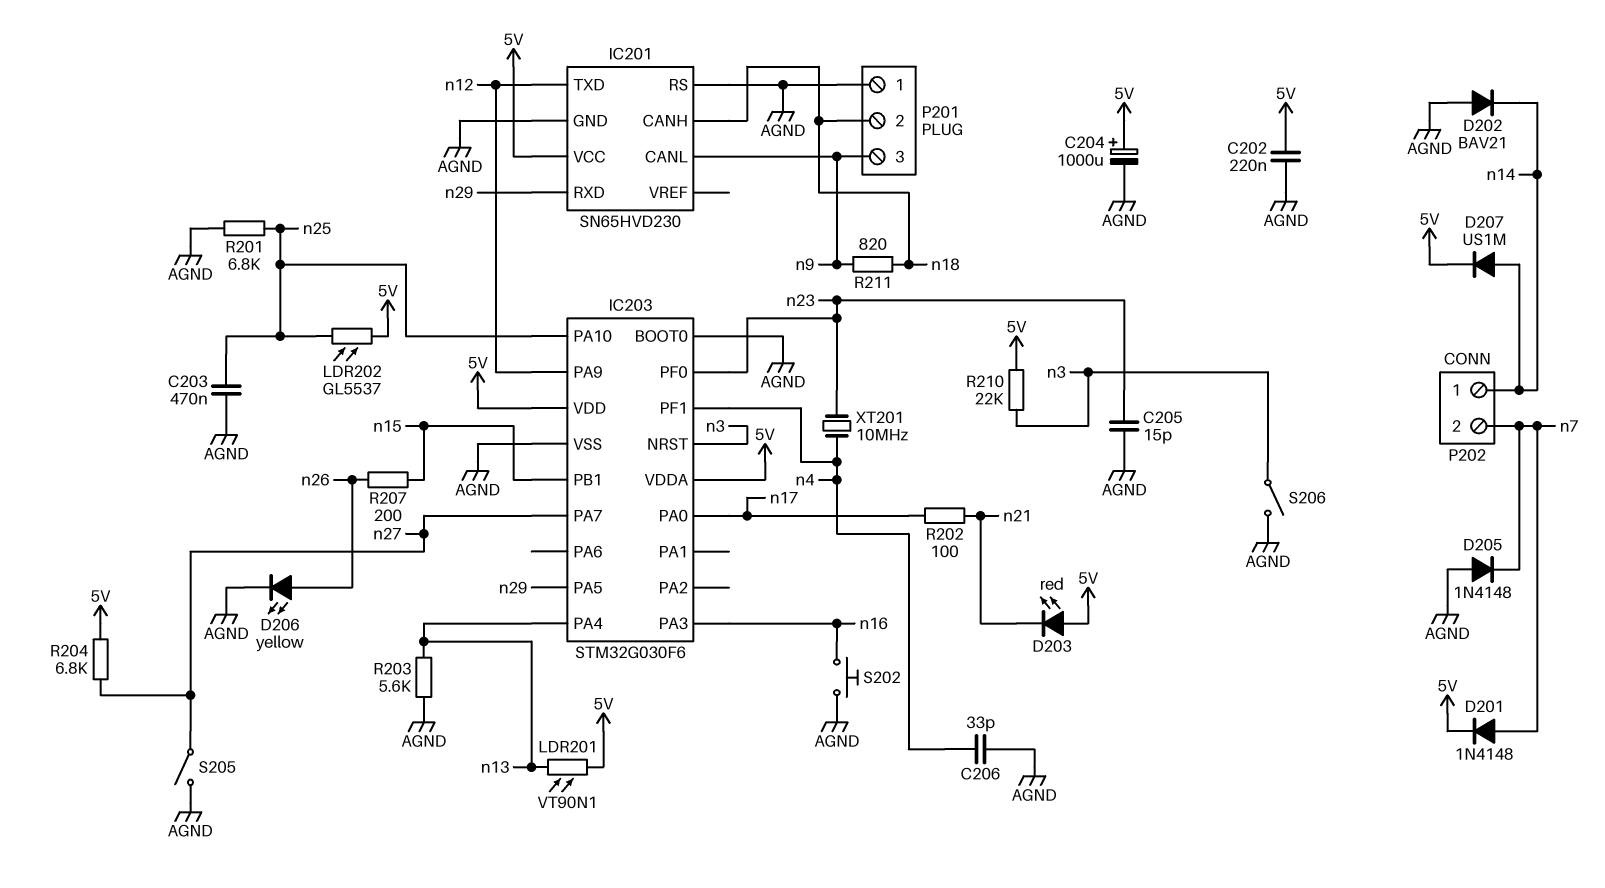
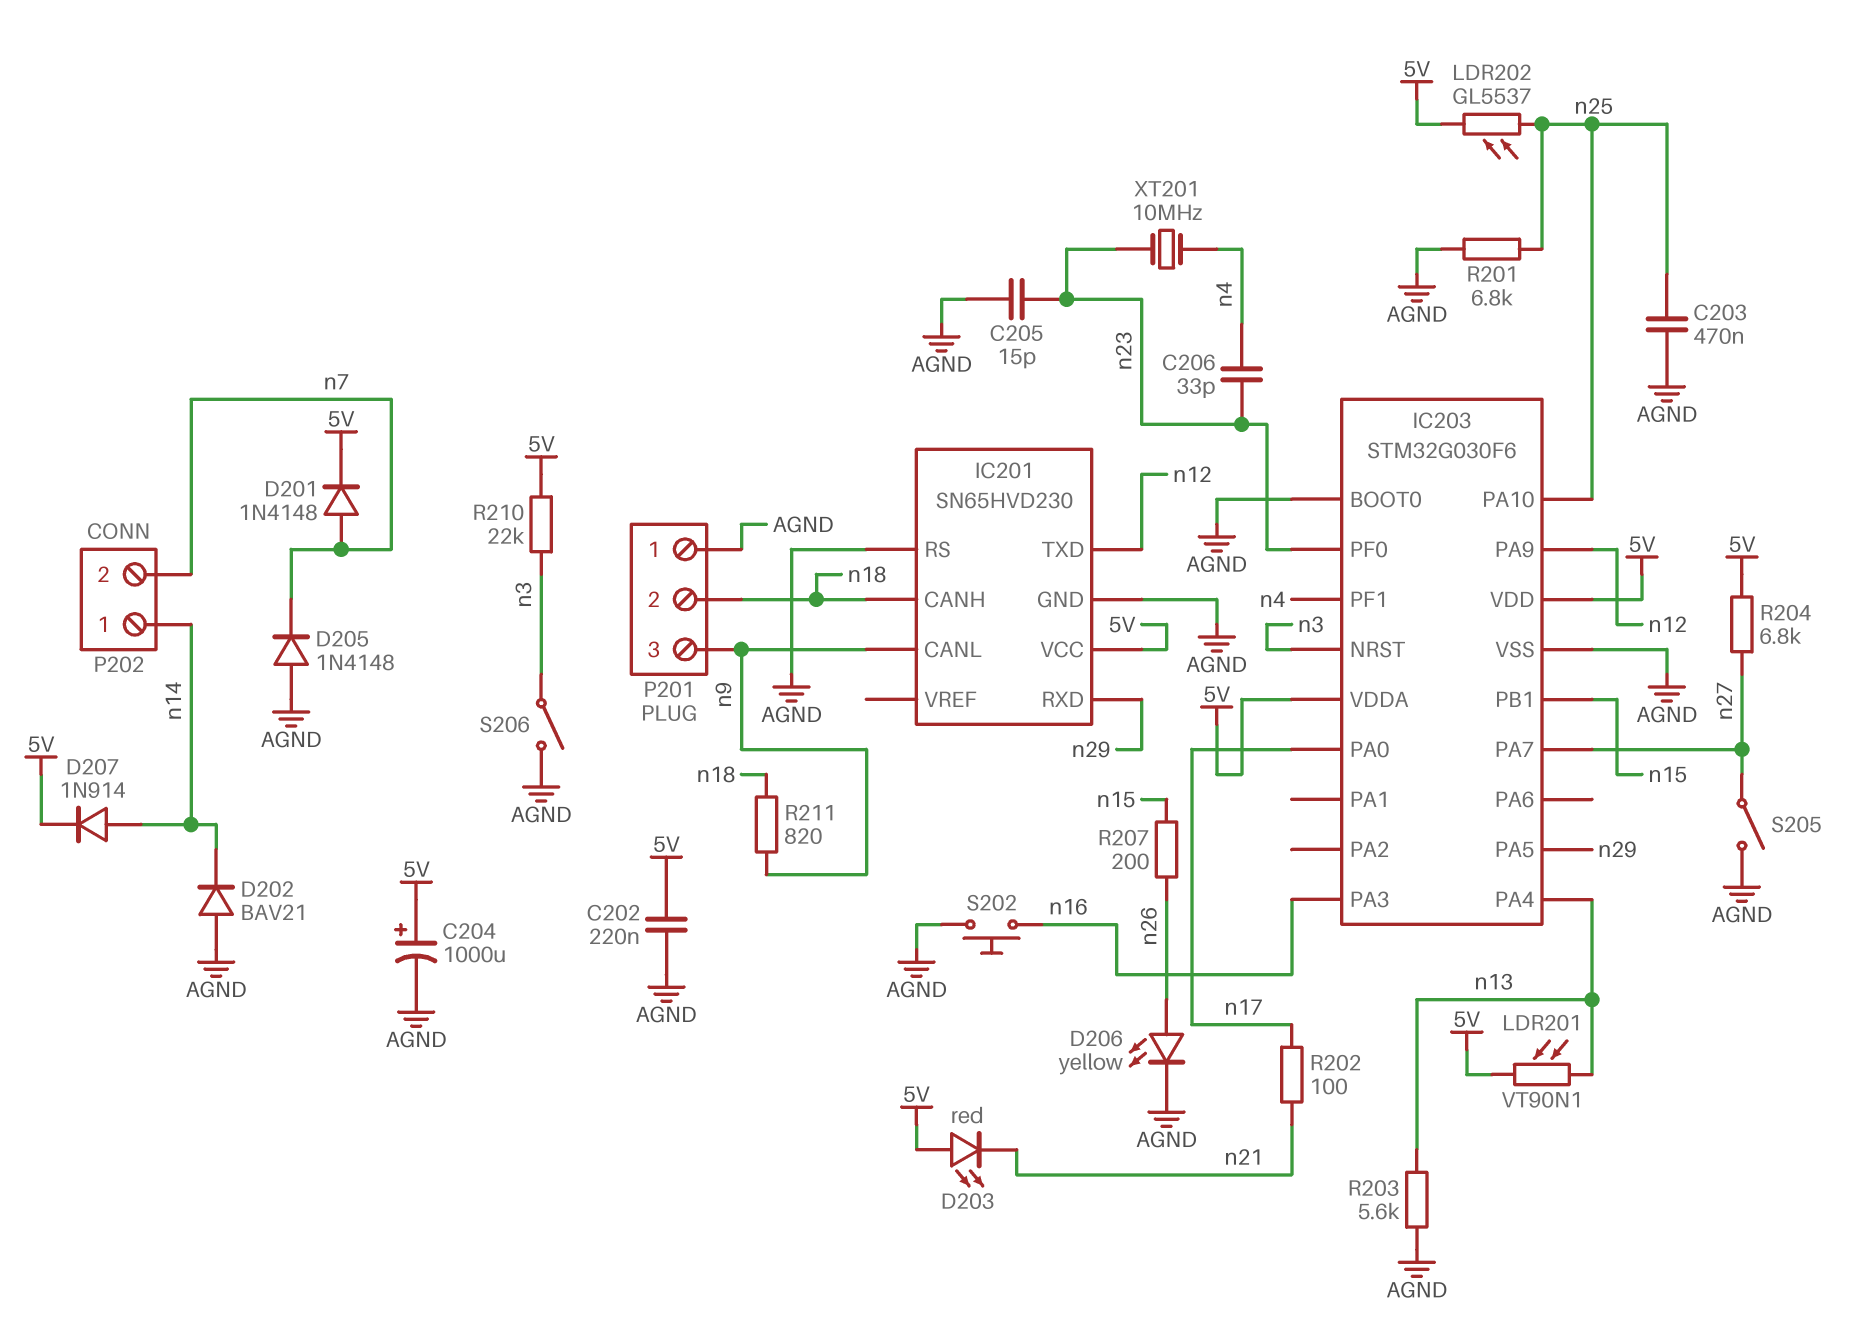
C206: 33pF (AGND, n4) -> 33pF (n4, n23)
D207: diode US1M (A n14, K 5V) -> diode 1N914 (A n14, K 5V)

